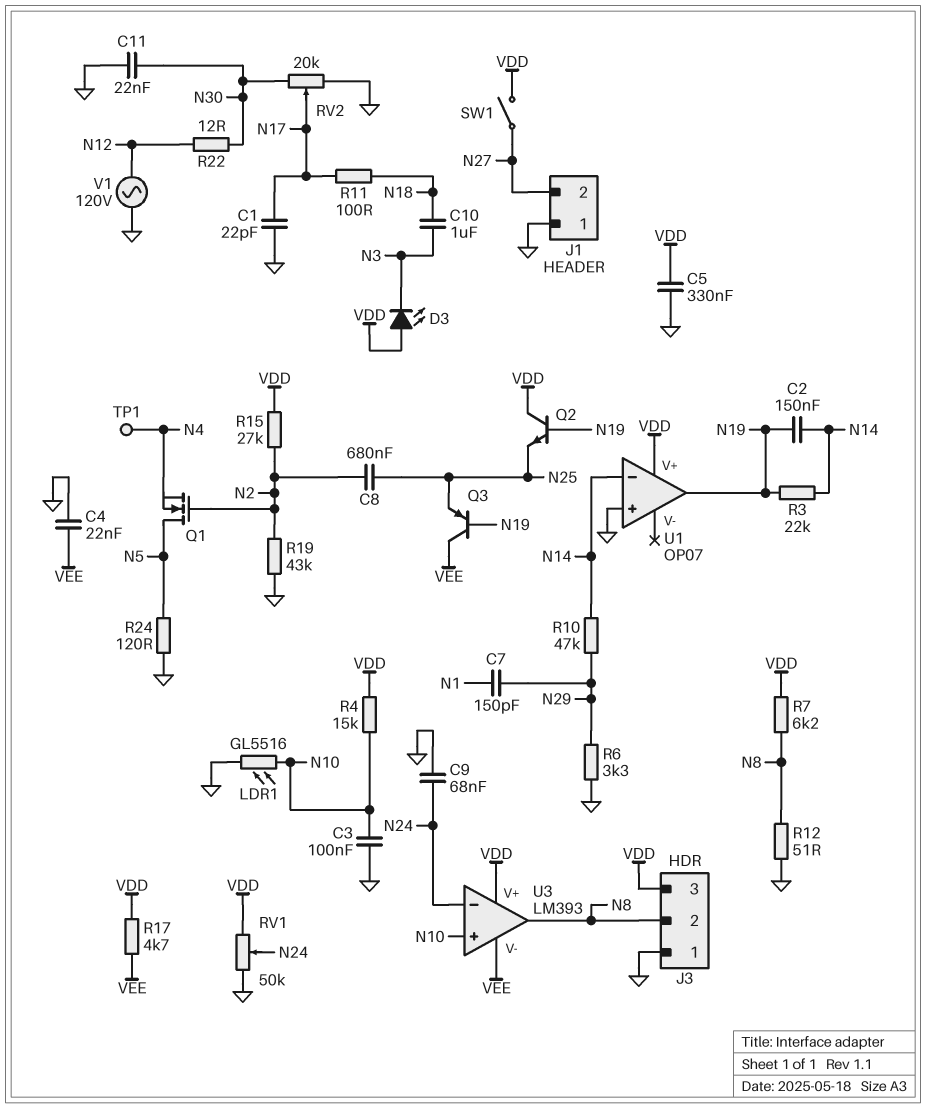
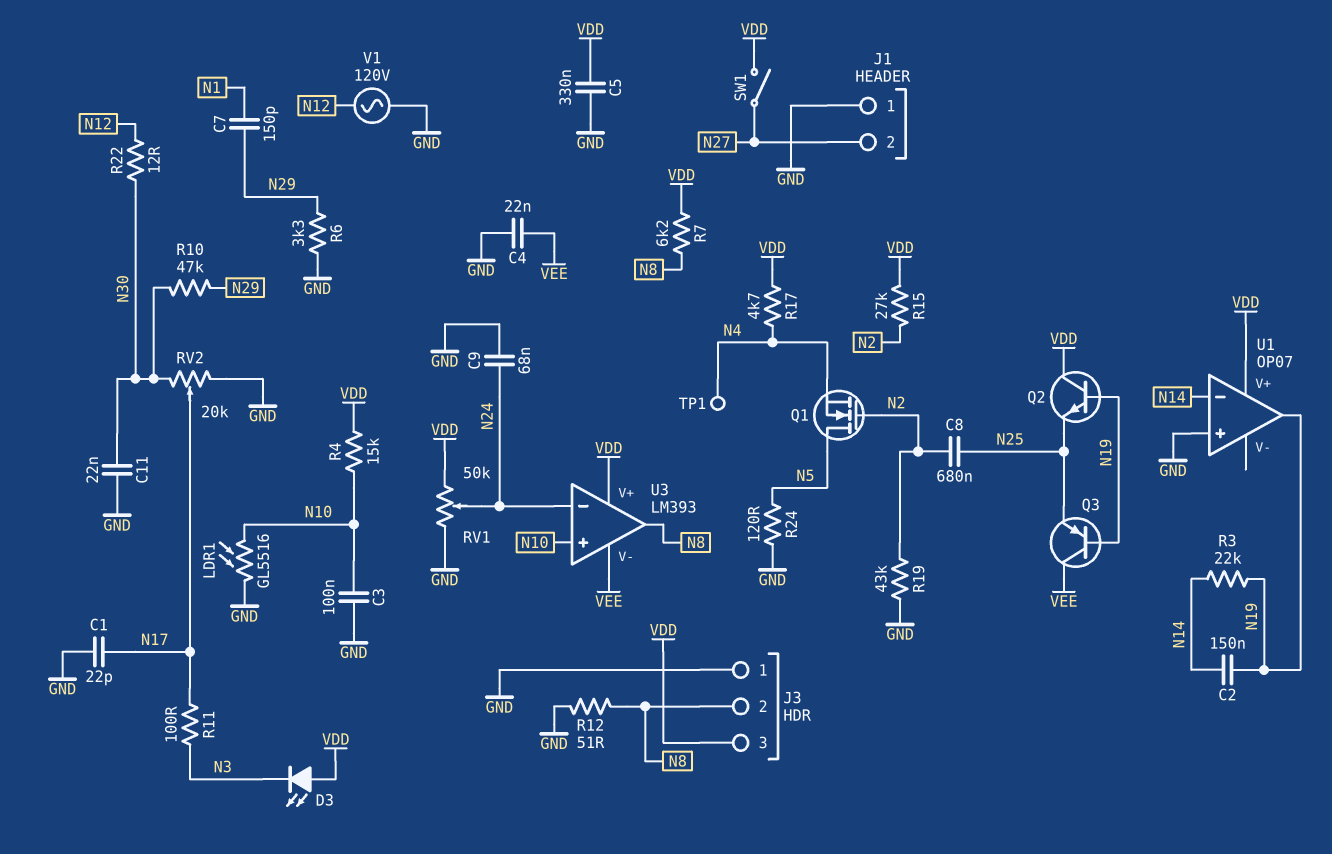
C10: 1uF (N3, N18) -> none
R10: 47k (N14, N29) -> 47k (N29, N30)
R11: 100 (N17, N18) -> 100 (N3, N17)
R17: 4.7k (VDD, VEE) -> 4.7k (N4, VDD)

